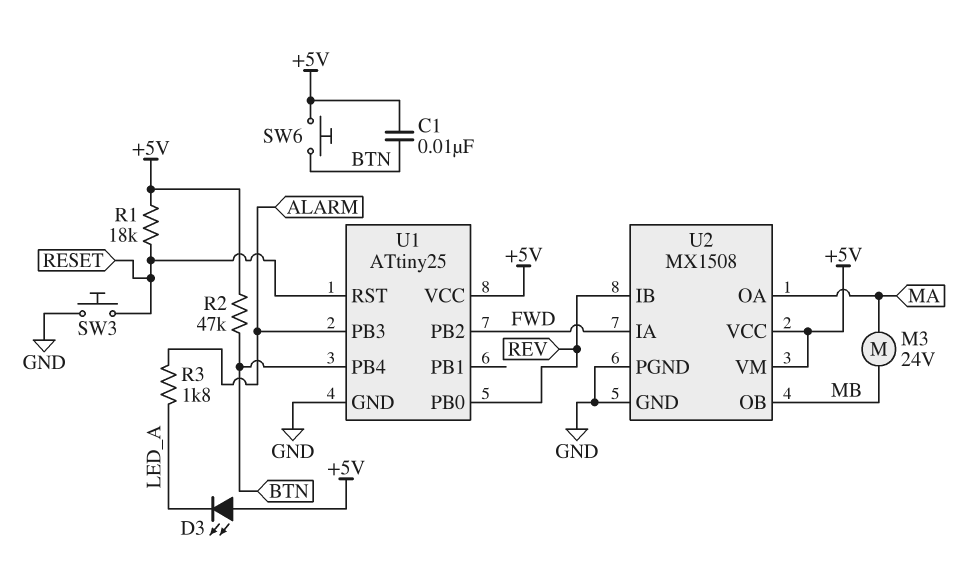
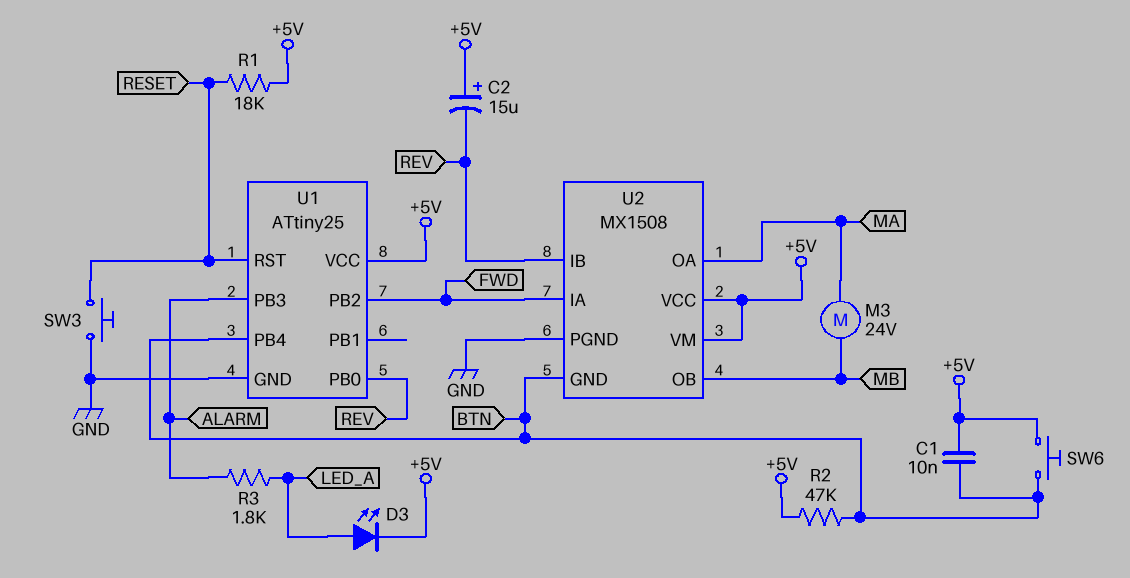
C2: none -> 15uF (plus +5V, minus REV)
D3: LED (A +5V, K LED_A) -> LED (A LED_A, K +5V)
U2 pin GND: GND -> BTN

